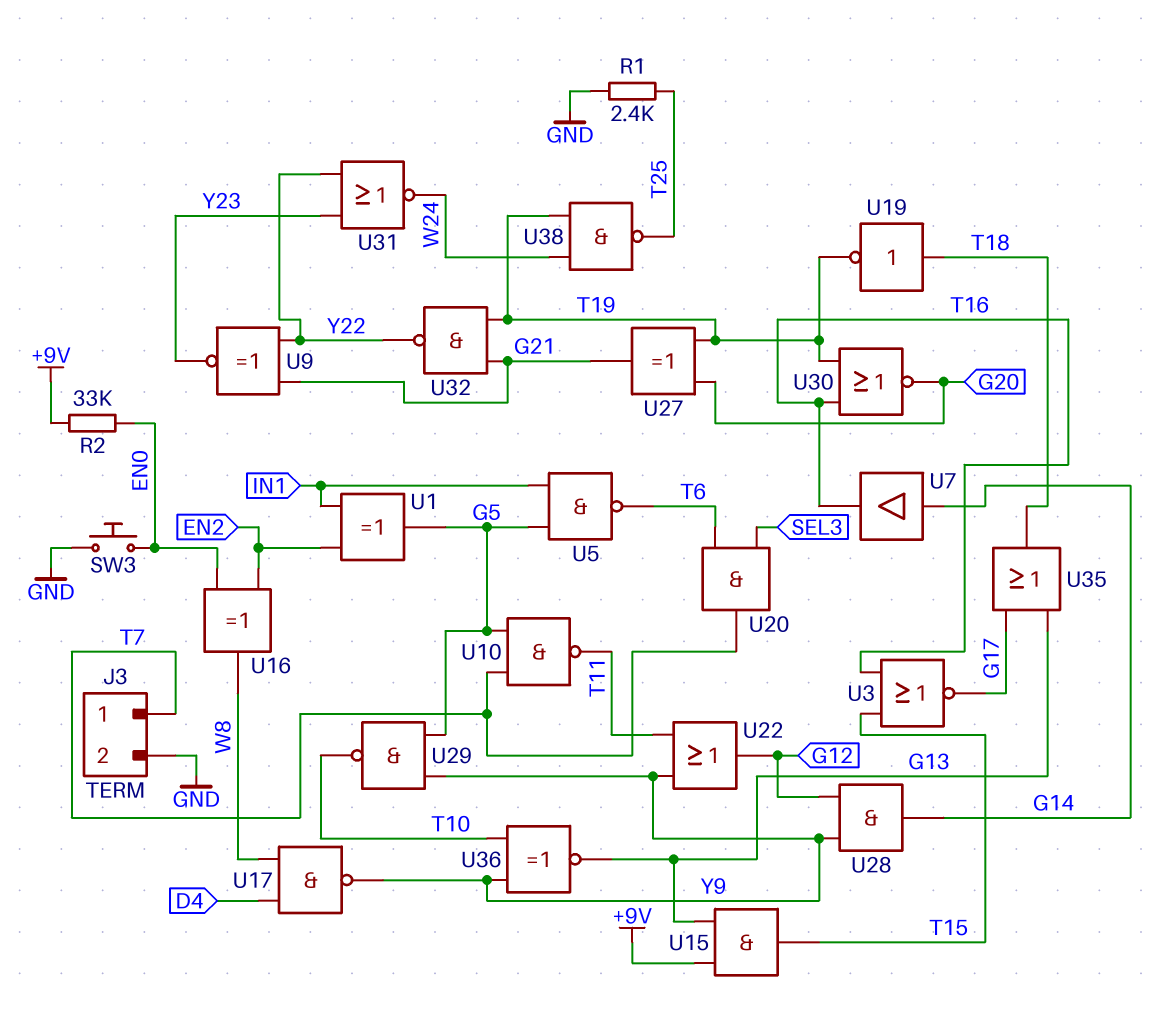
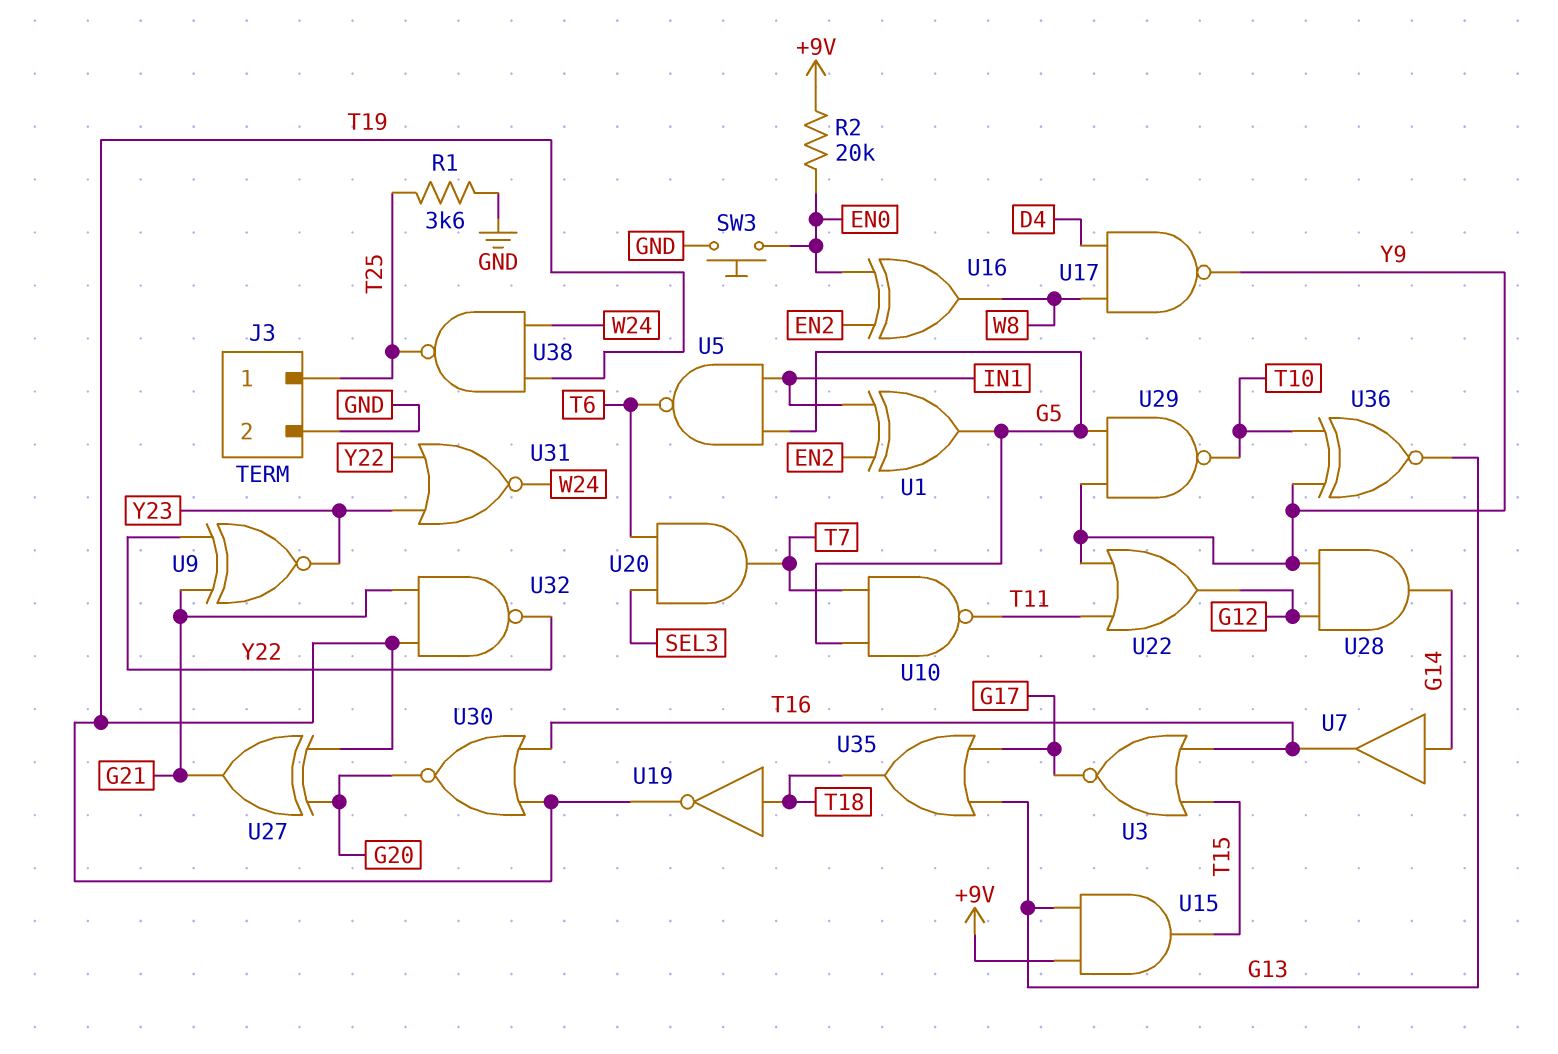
J3 pin 1: T7 -> T25
R1: 2.4k (GND, T25) -> 3.6k (GND, T25)
R2: 33k (+9V, EN0) -> 20k (+9V, EN0)

